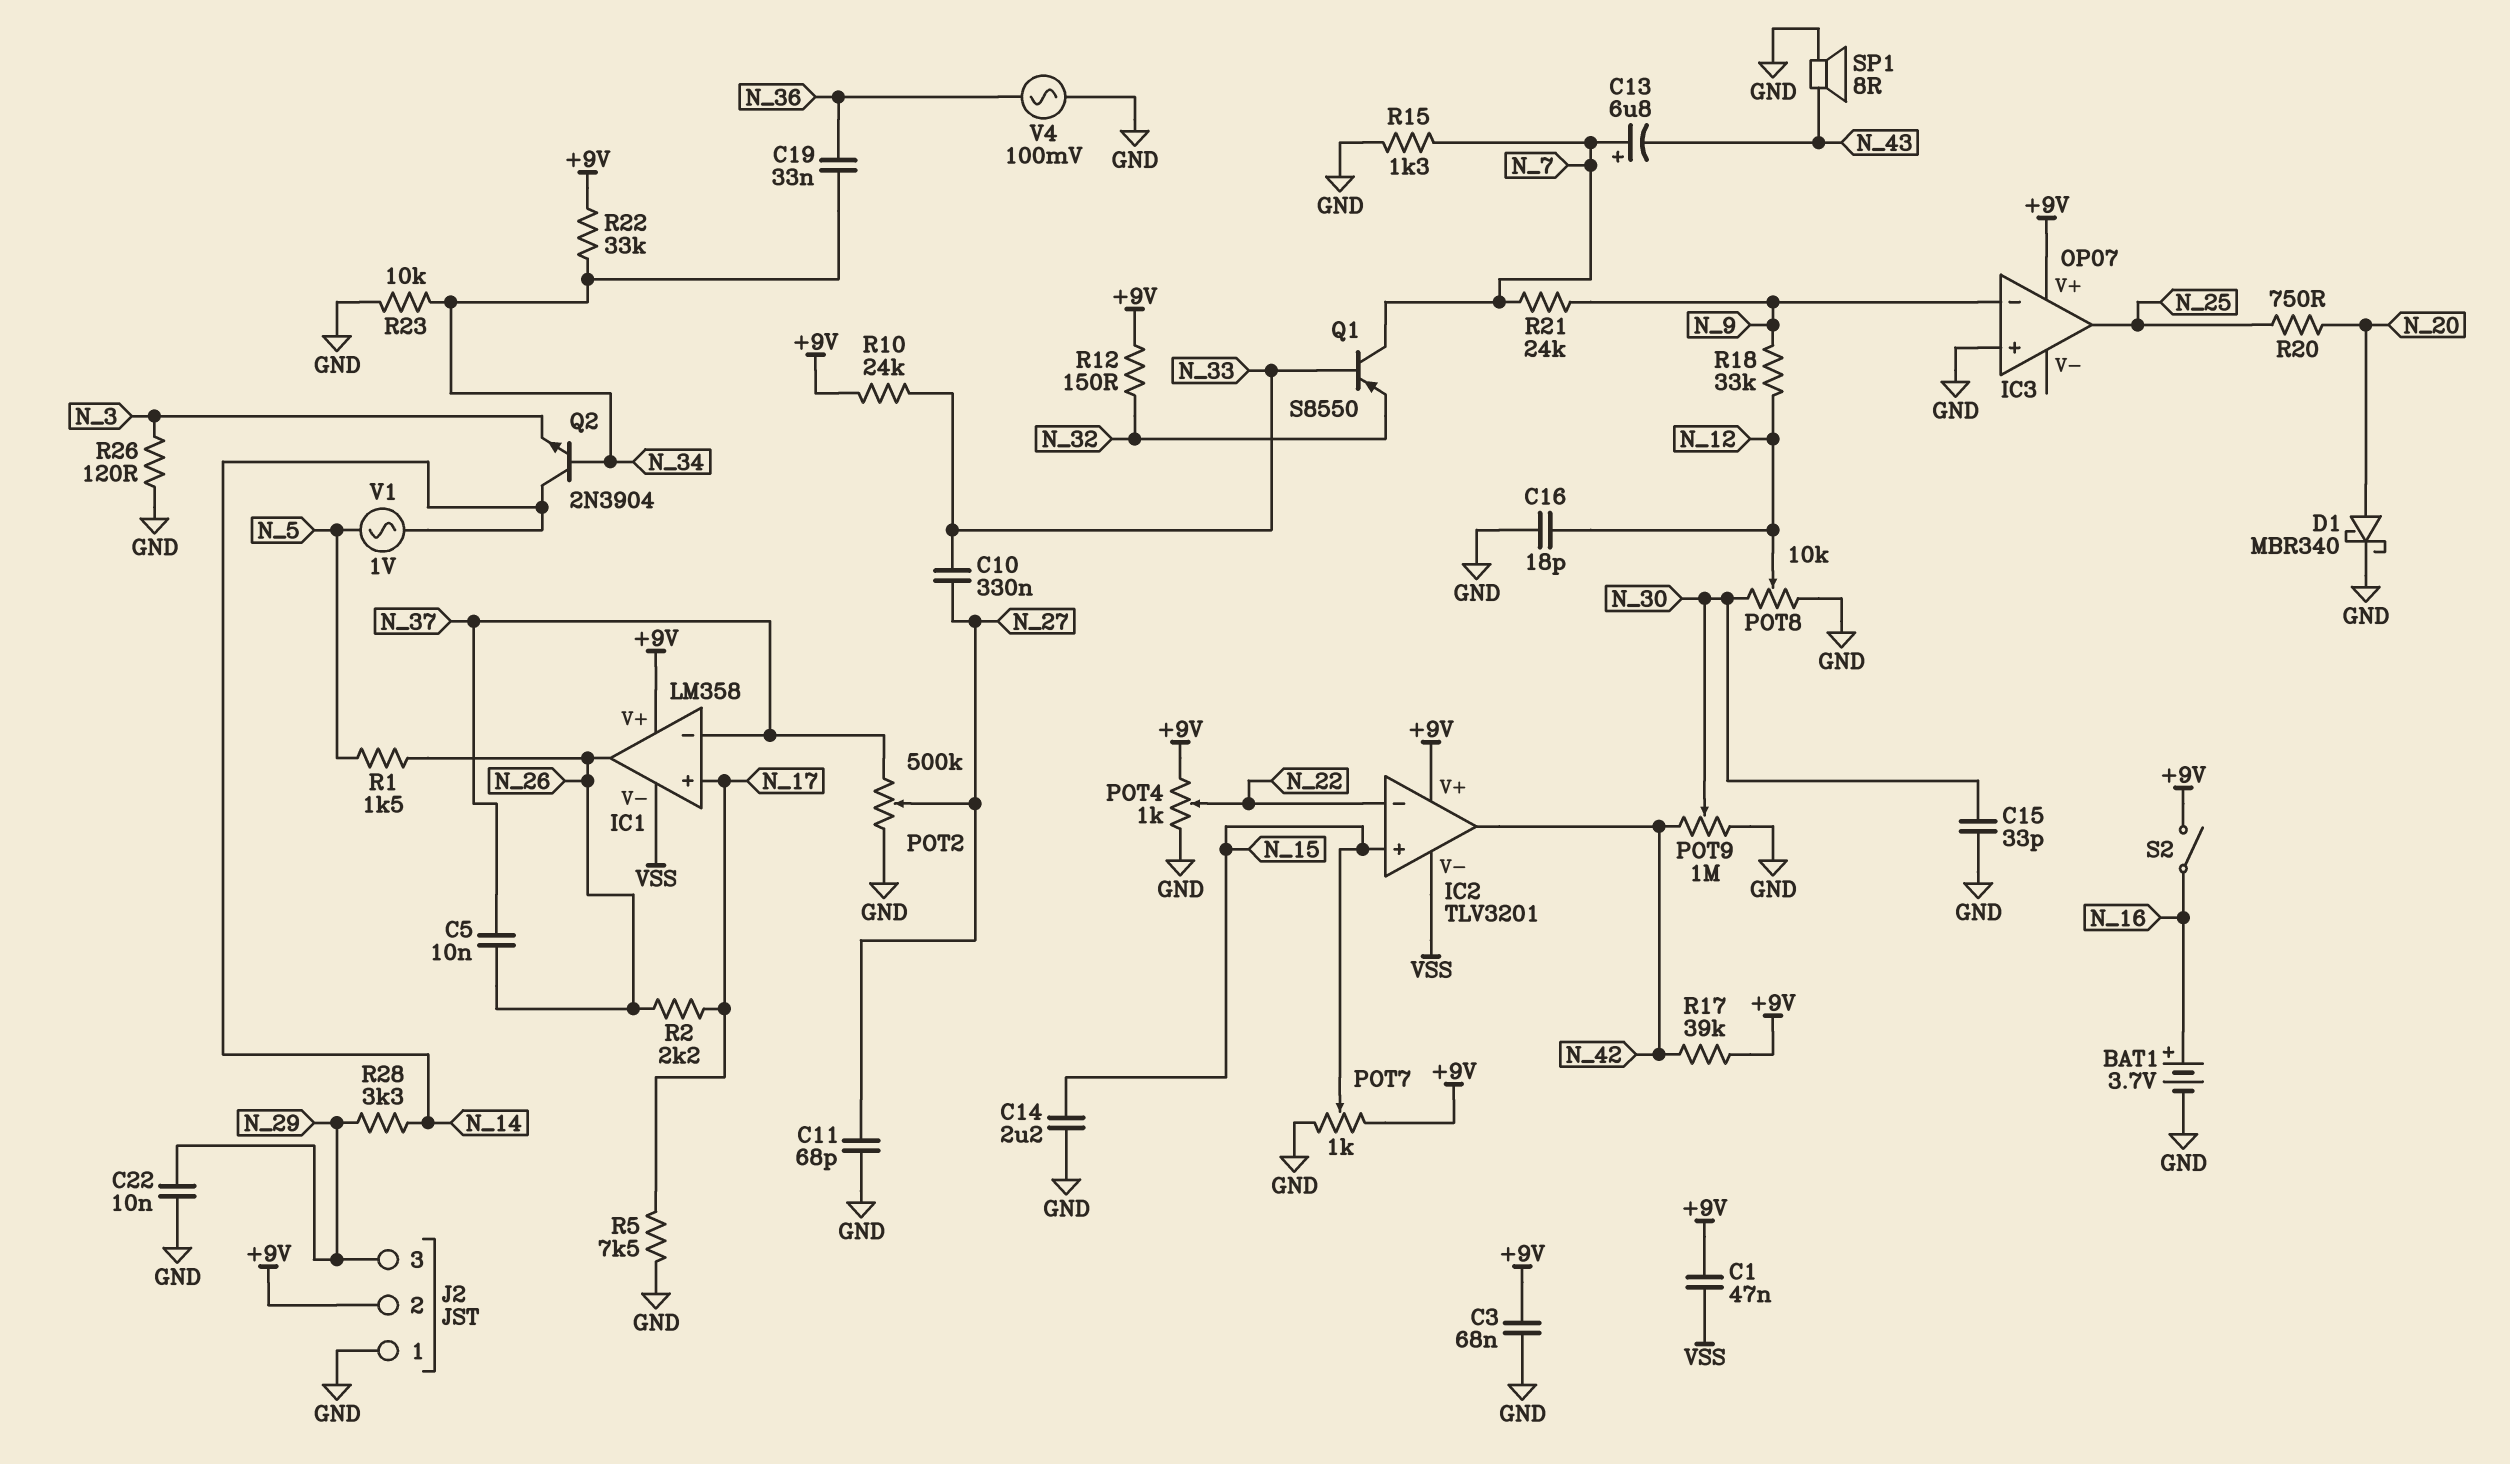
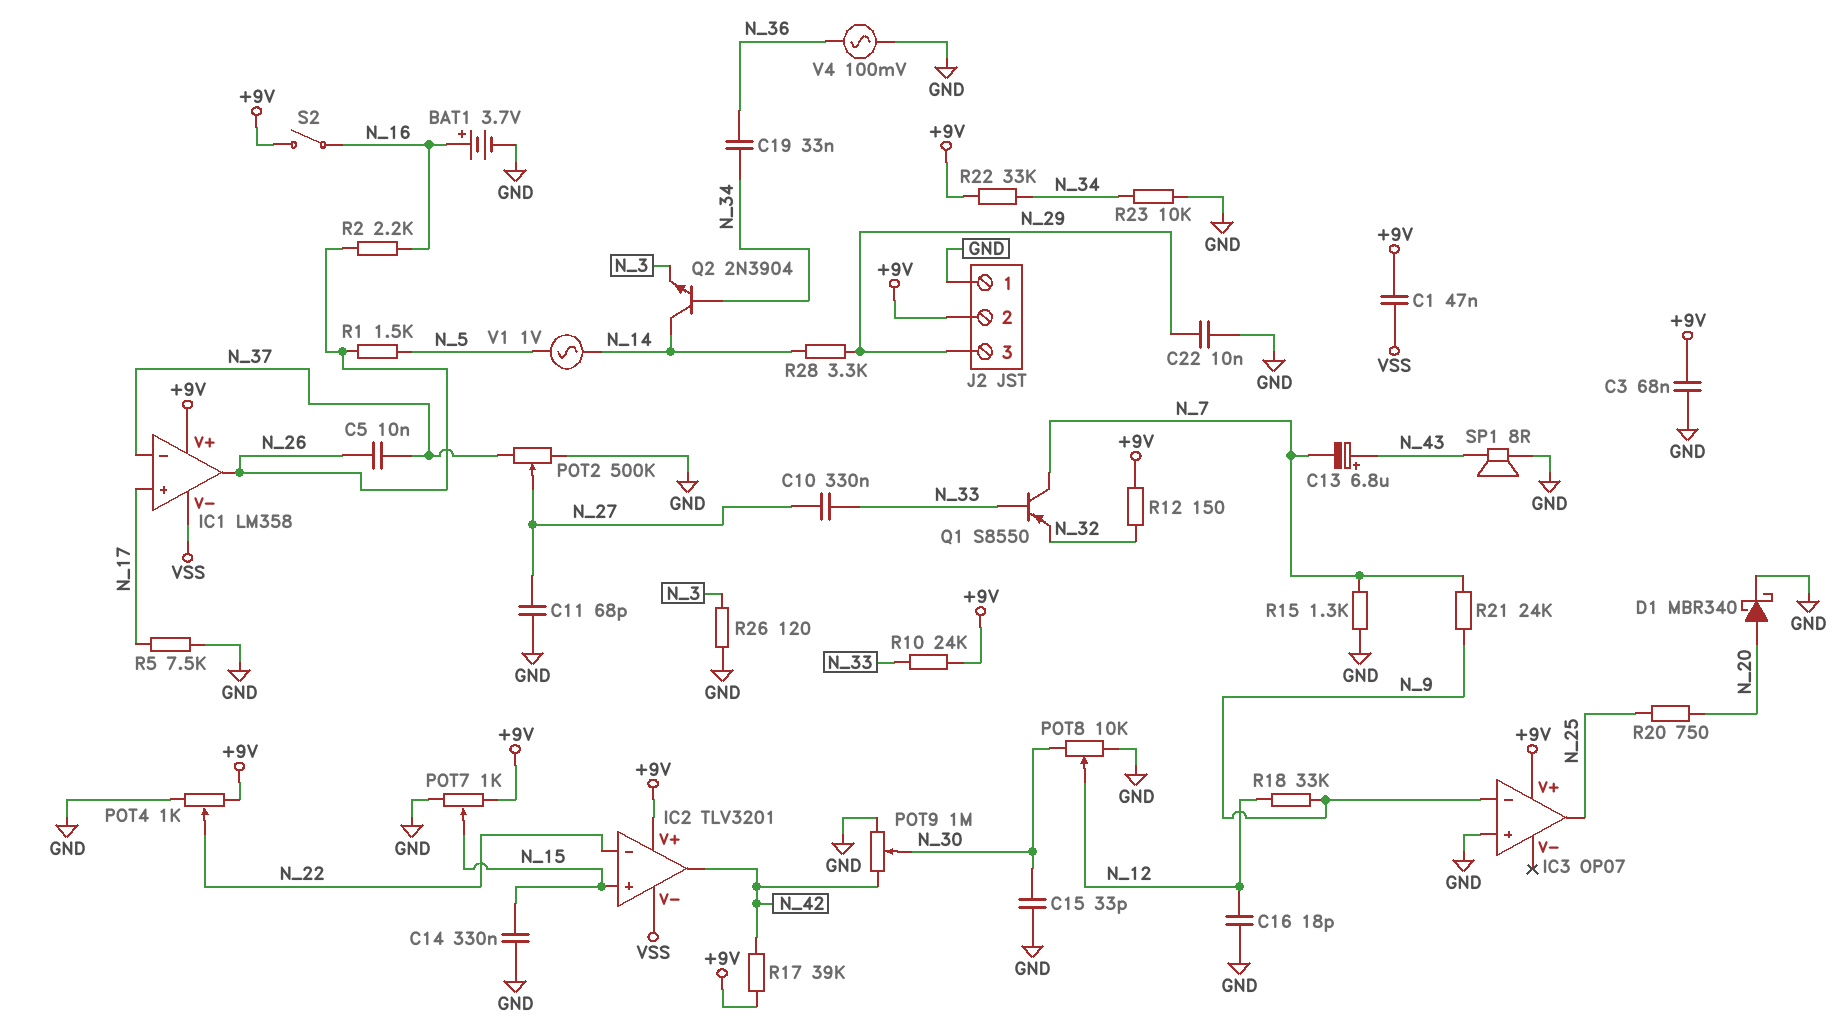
C13: 6.8uF (plus N_7, minus N_43) -> 6.8uF (plus N_43, minus N_7)
C14: 2.2uF (GND, N_15) -> 330nF (GND, N_15)
R2: 2.2k (N_17, N_26) -> 2.2k (N_16, N_26)

